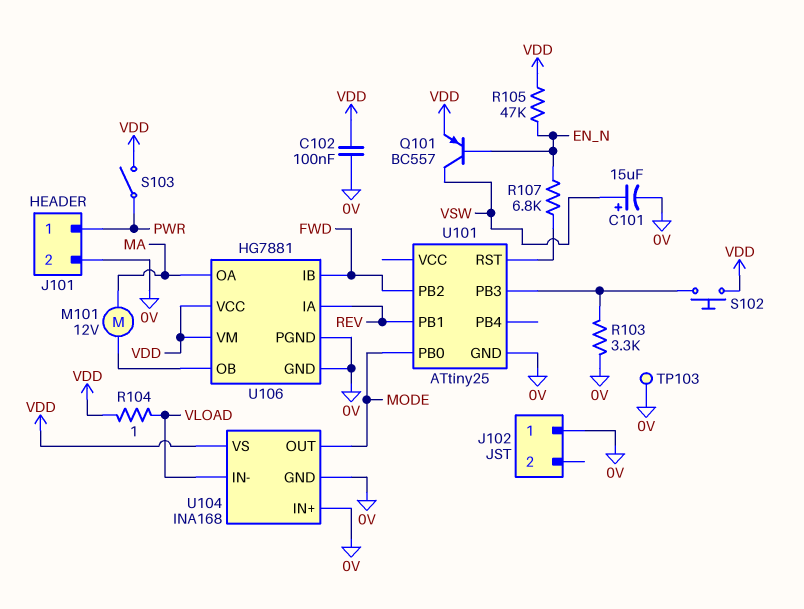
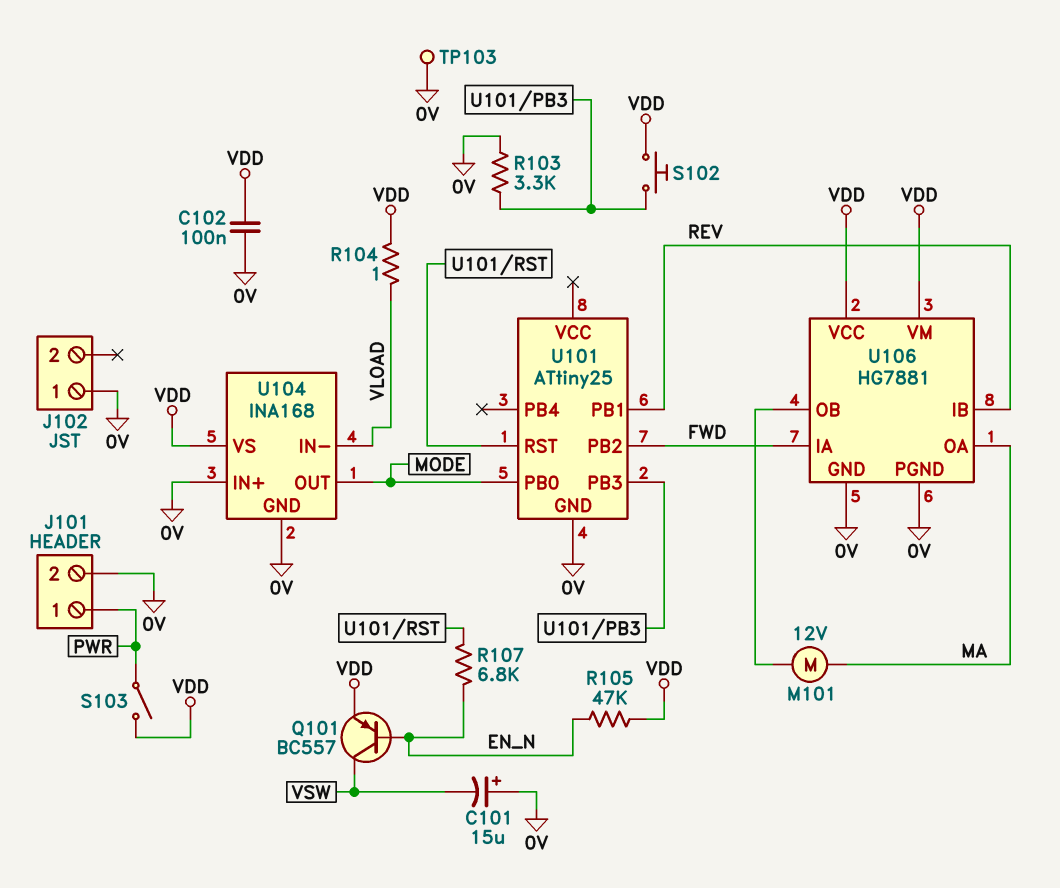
C101: 15uF (plus VSW, minus 0V) -> 15uF (plus 0V, minus VSW)
U106 pin IA: REV -> FWD
U106 pin IB: FWD -> REV

